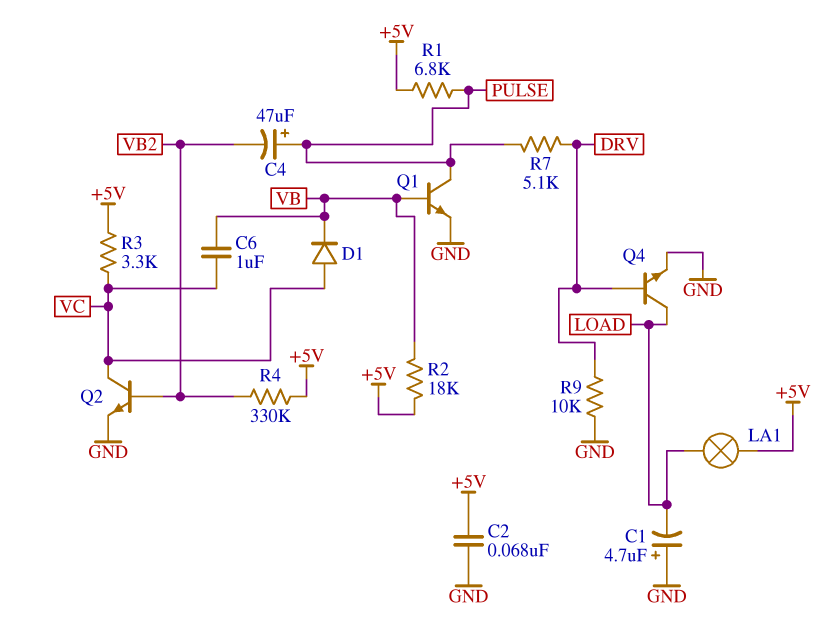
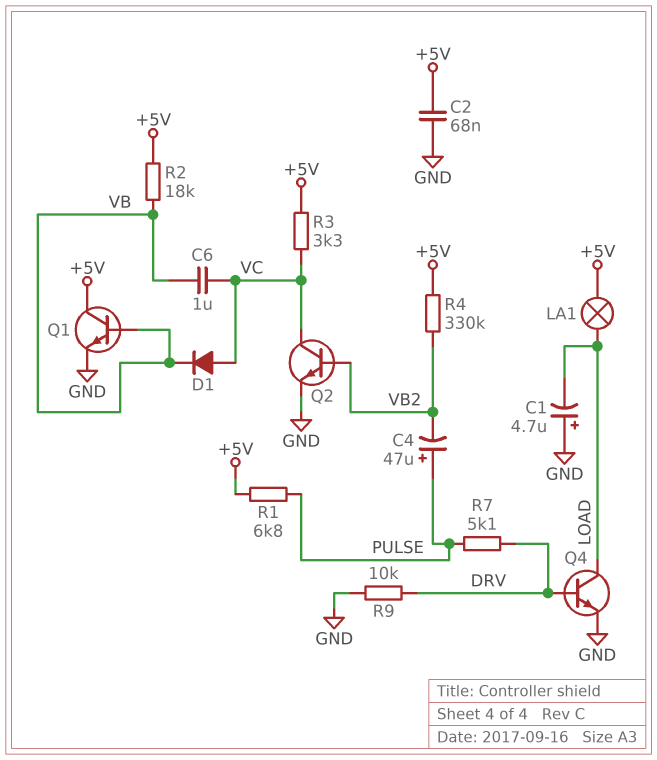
Q1: NPN (B VB, C PULSE, E GND) -> NPN (B VB, C +5V, E GND)

